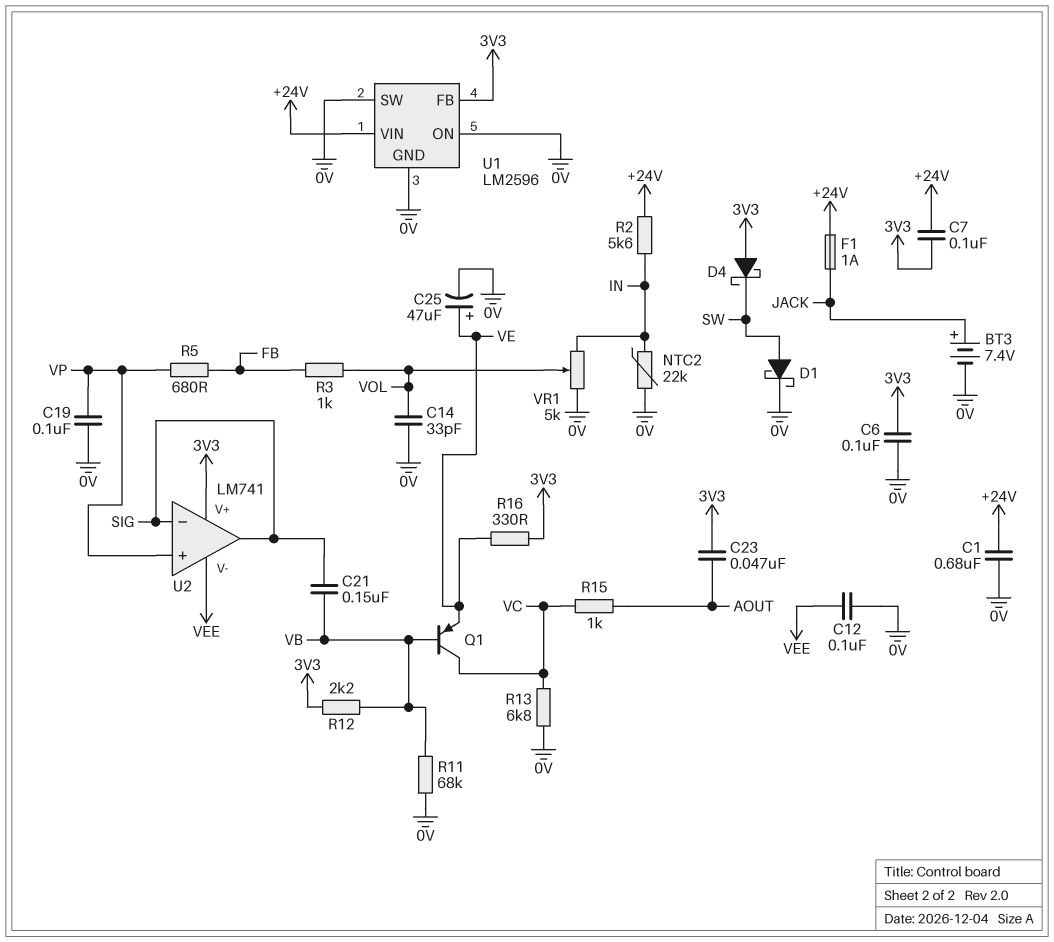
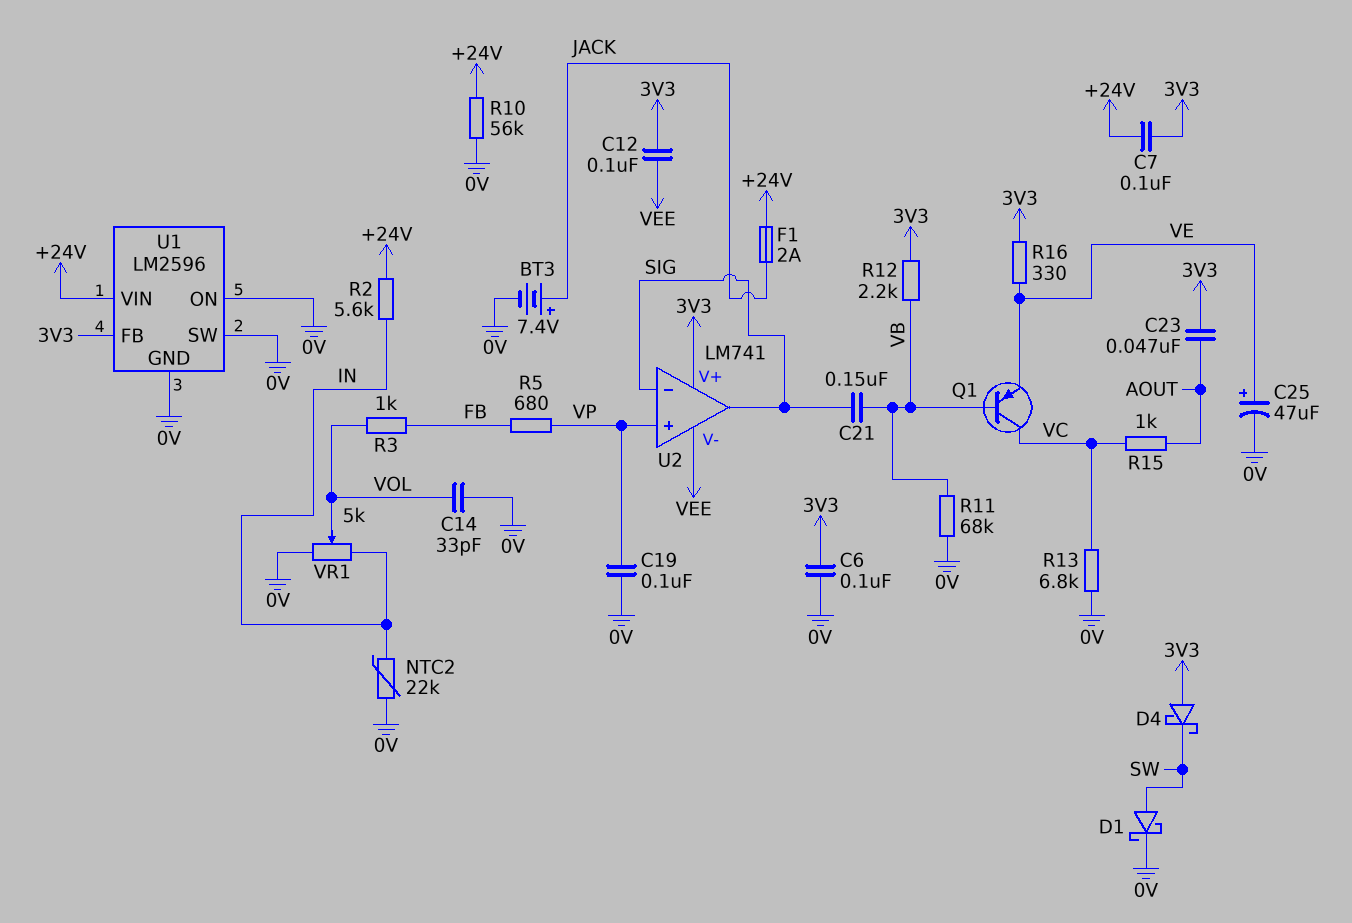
C1: 680nF (+24V, 0V) -> none
C12: 100nF (0V, VEE) -> 100nF (3V3, VEE)
F1: 1A (+24V, JACK) -> 2A (+24V, JACK)
R10: none -> 56k (+24V, 0V)

